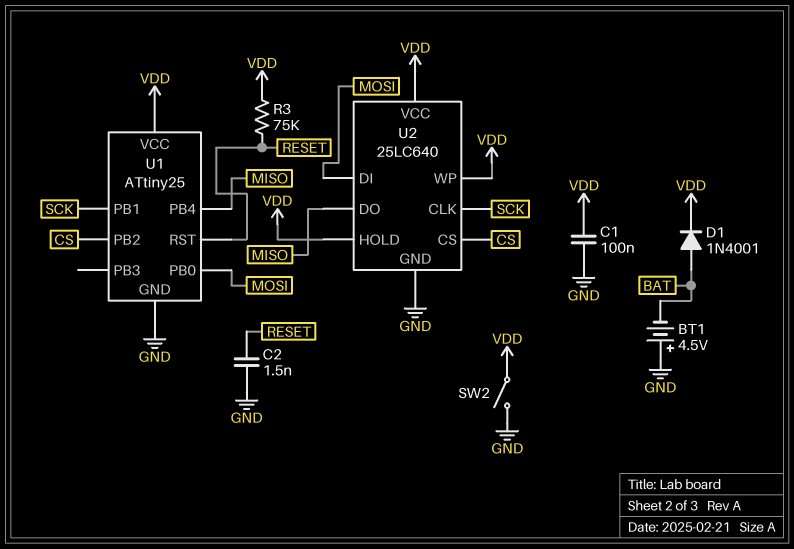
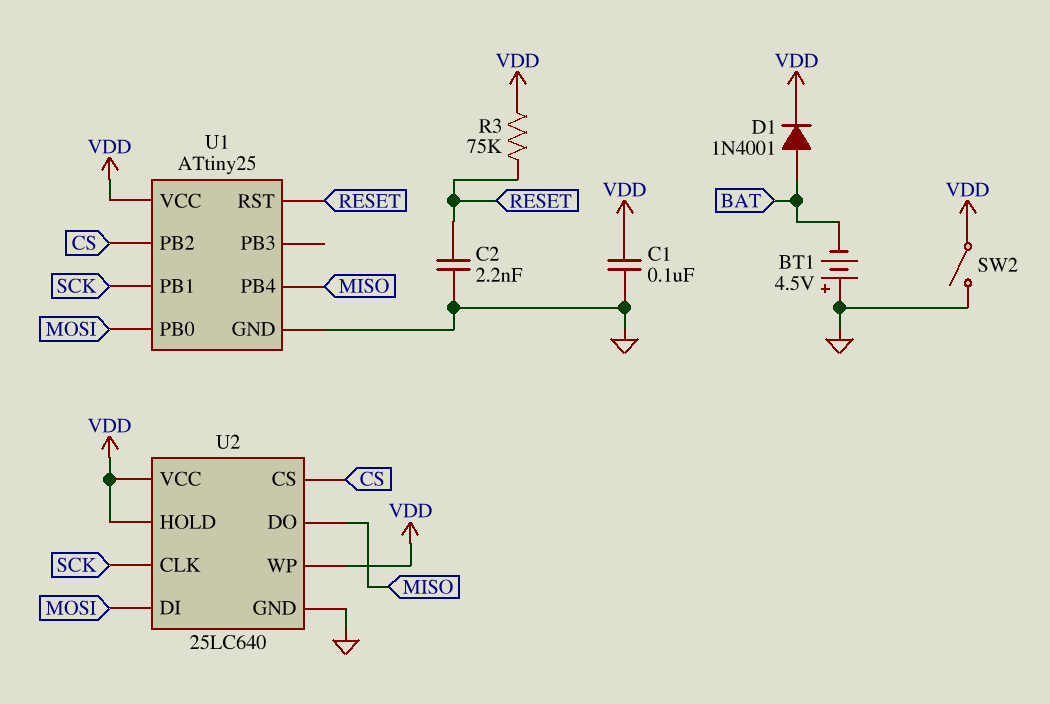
C2: 1.5nF (GND, RESET) -> 2.2nF (GND, RESET)

